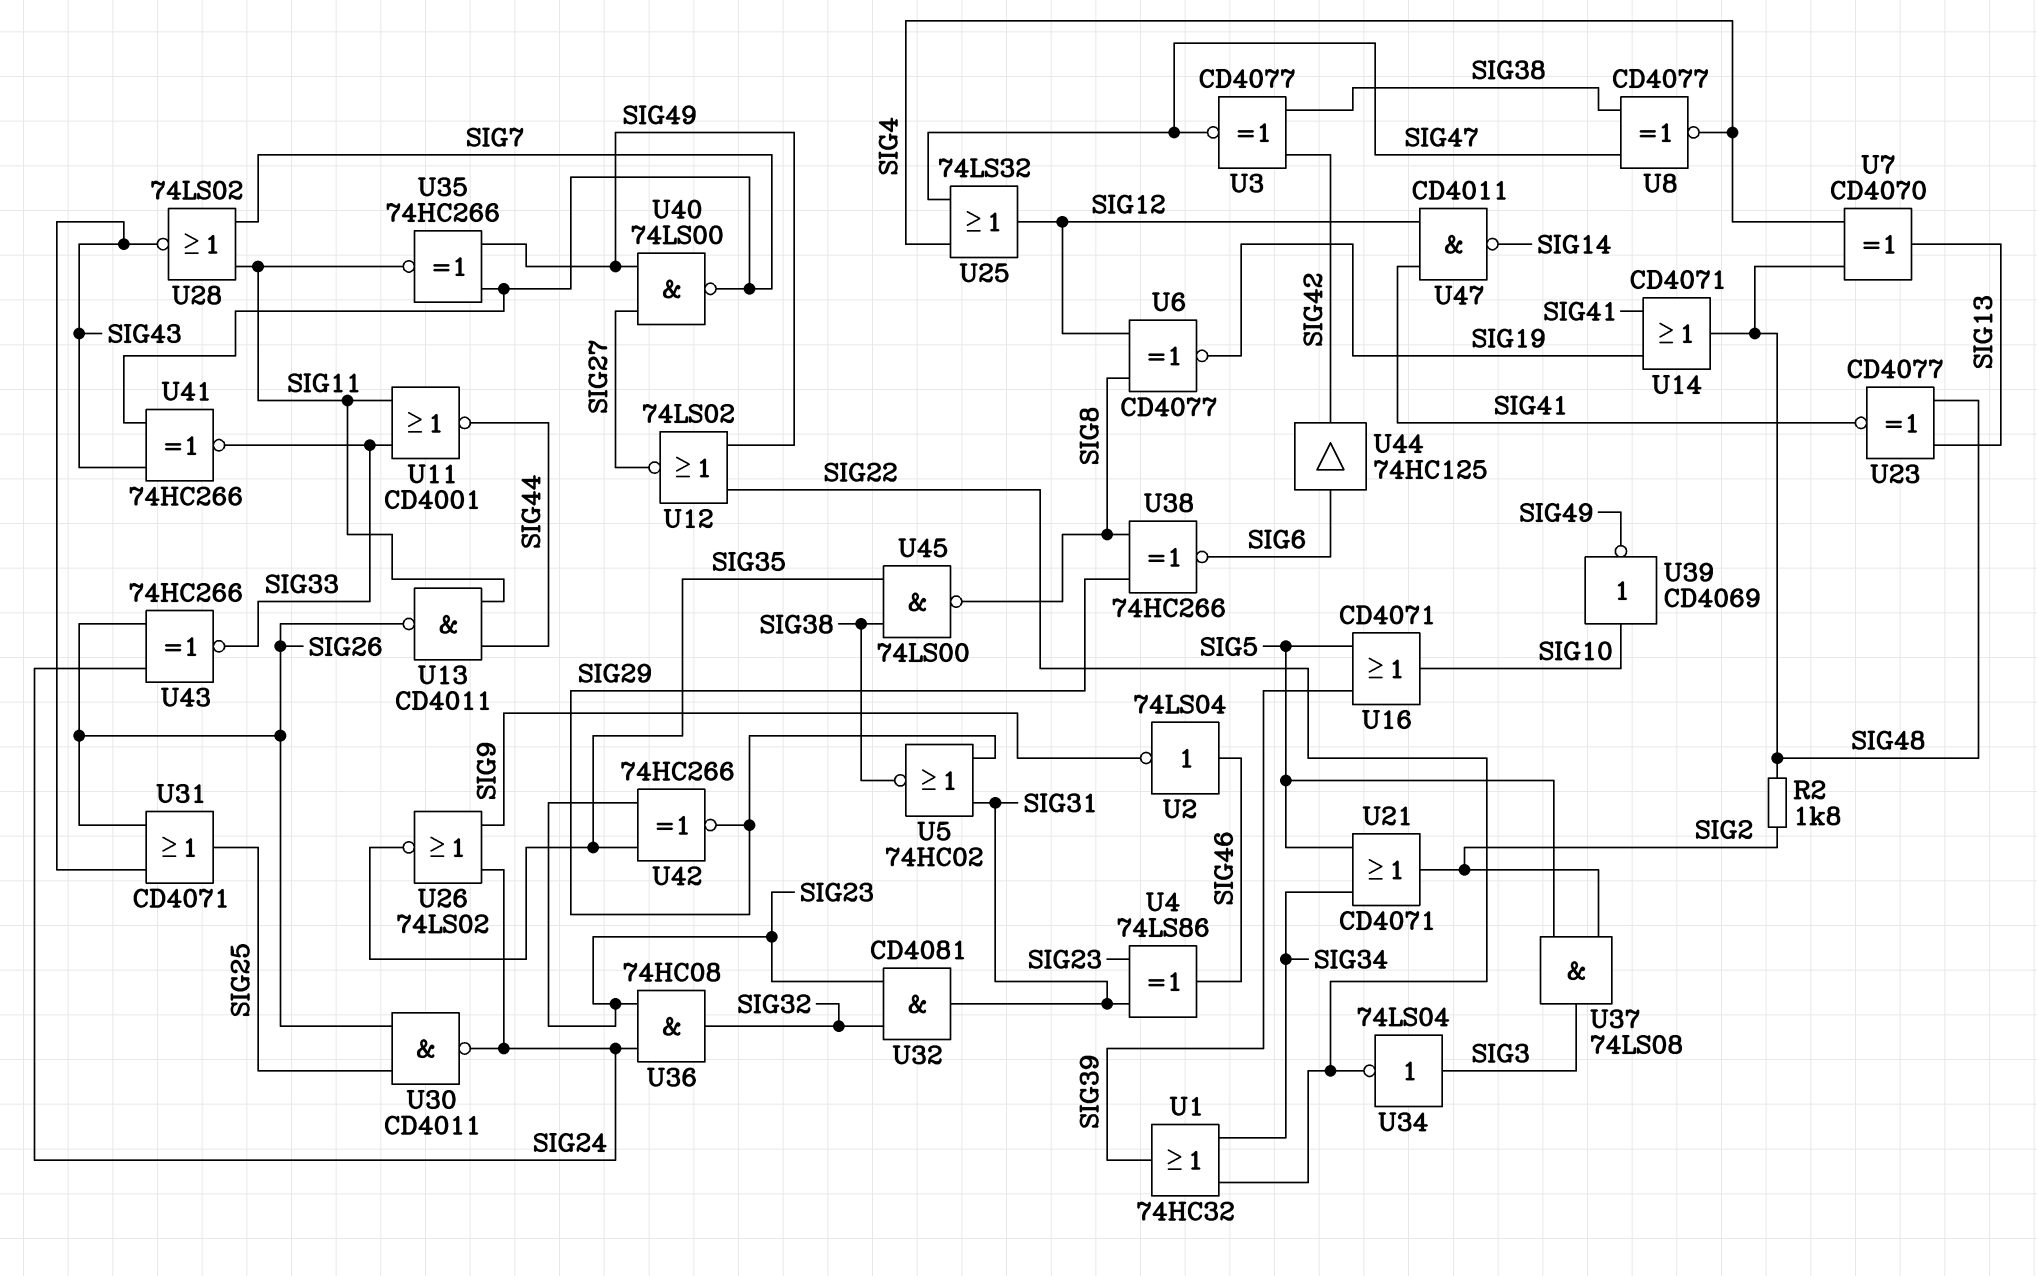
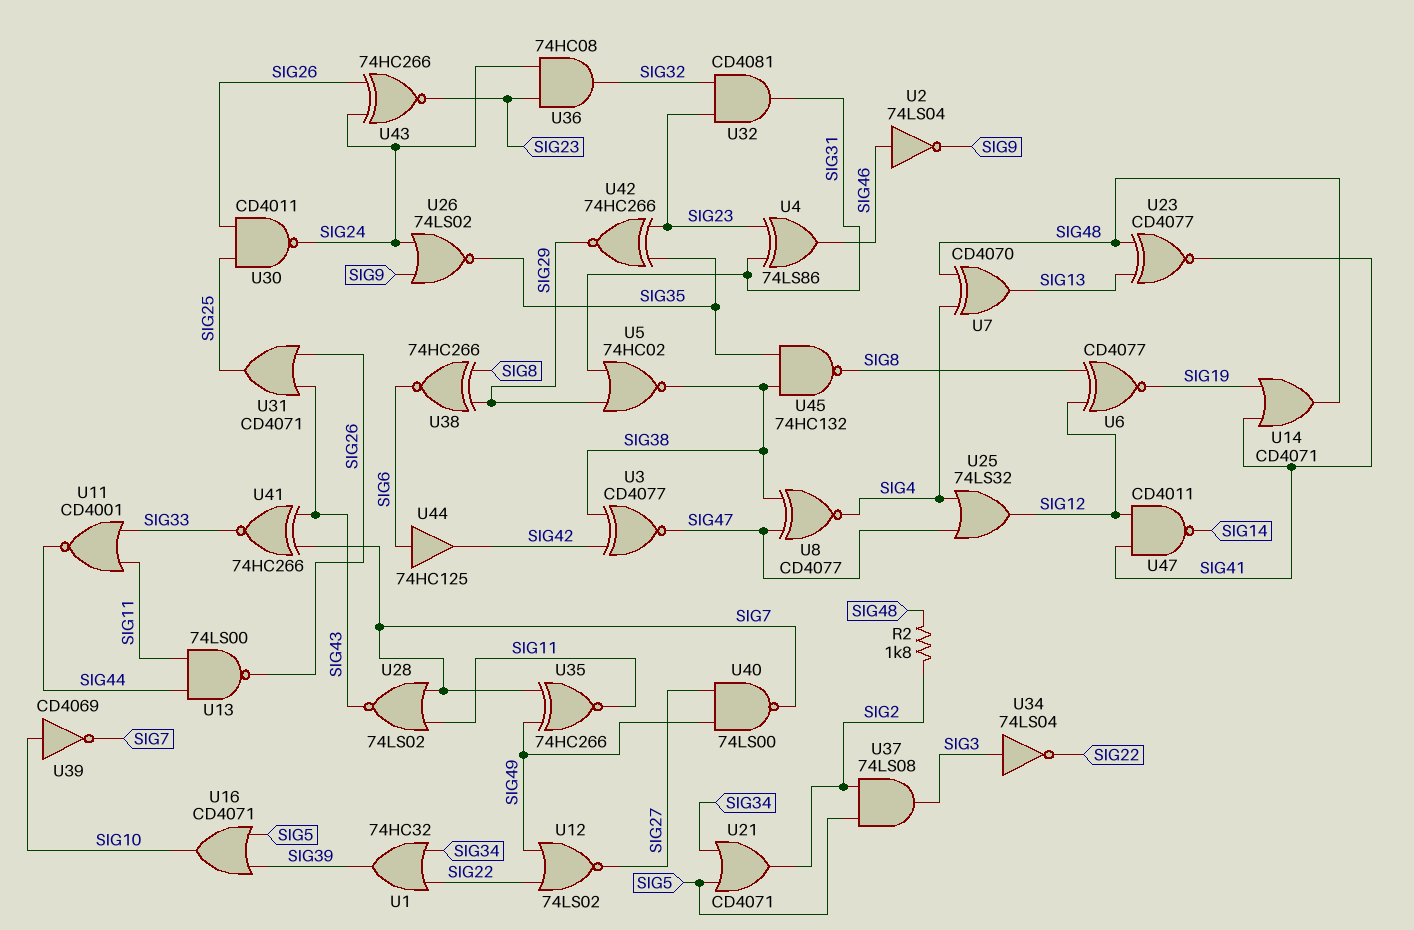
U13: NAND CD4011 (in SIG11, in SIG44, out SIG26) -> NAND 74LS00 (in SIG11, in SIG44, out SIG26)
U39: NOT CD4069 (in SIG10, out SIG49) -> NOT CD4069 (in SIG10, out SIG7)
U43: XNOR 74HC266 (in SIG24, in SIG26, out SIG33) -> XNOR 74HC266 (in SIG24, in SIG26, out SIG23)
U45: NAND 74LS00 (in SIG35, in SIG38, out SIG8) -> NAND 74HC132 (in SIG35, in SIG38, out SIG8)

